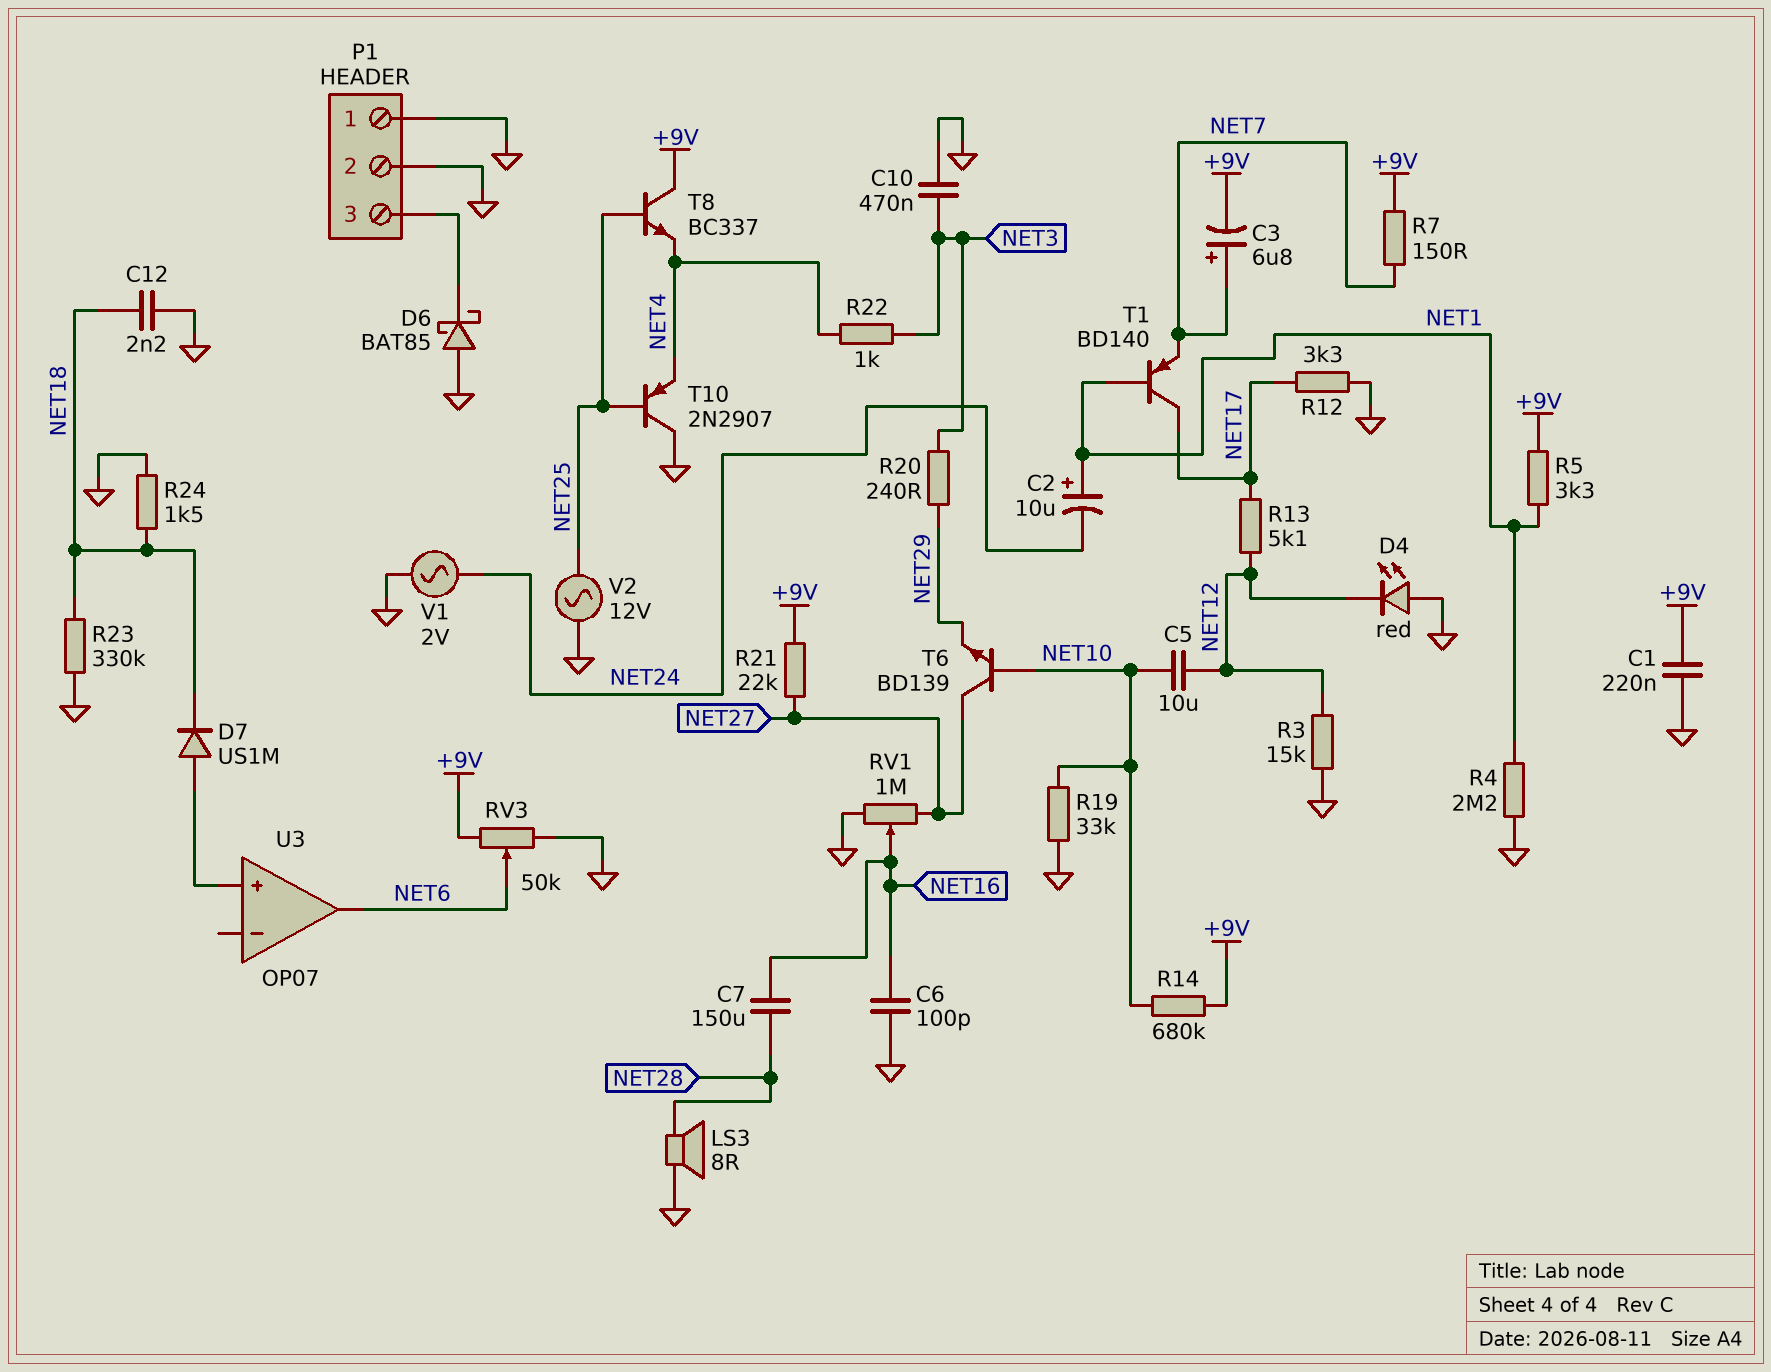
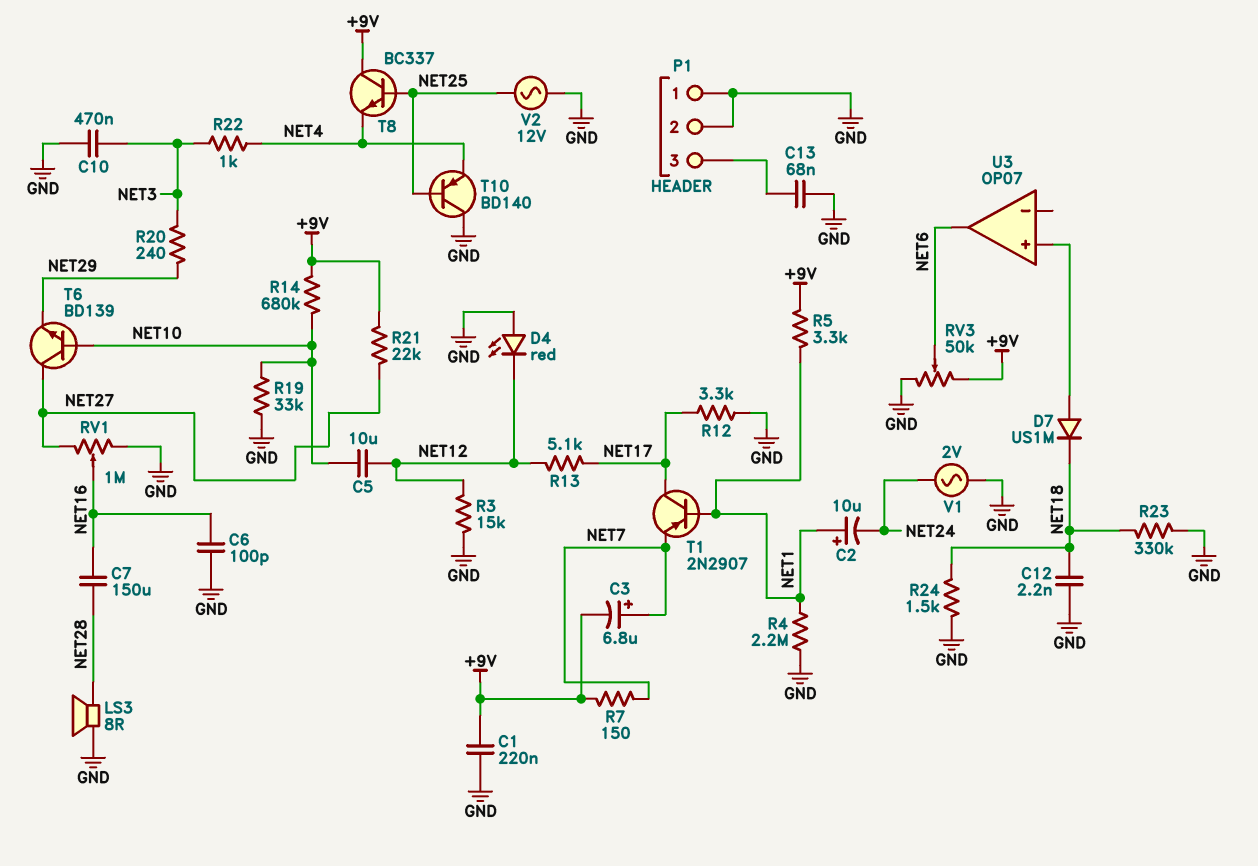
C13: none -> 68nF (GND, P1/3)
D6: schottky BAT85 (A GND, K P1/3) -> none
T1: PNP BD140 (B NET1, C NET17, E NET7) -> PNP 2N2907 (B NET1, C NET17, E NET7)
T10: PNP 2N2907 (B NET25, C GND, E NET4) -> PNP BD140 (B NET25, C GND, E NET4)

